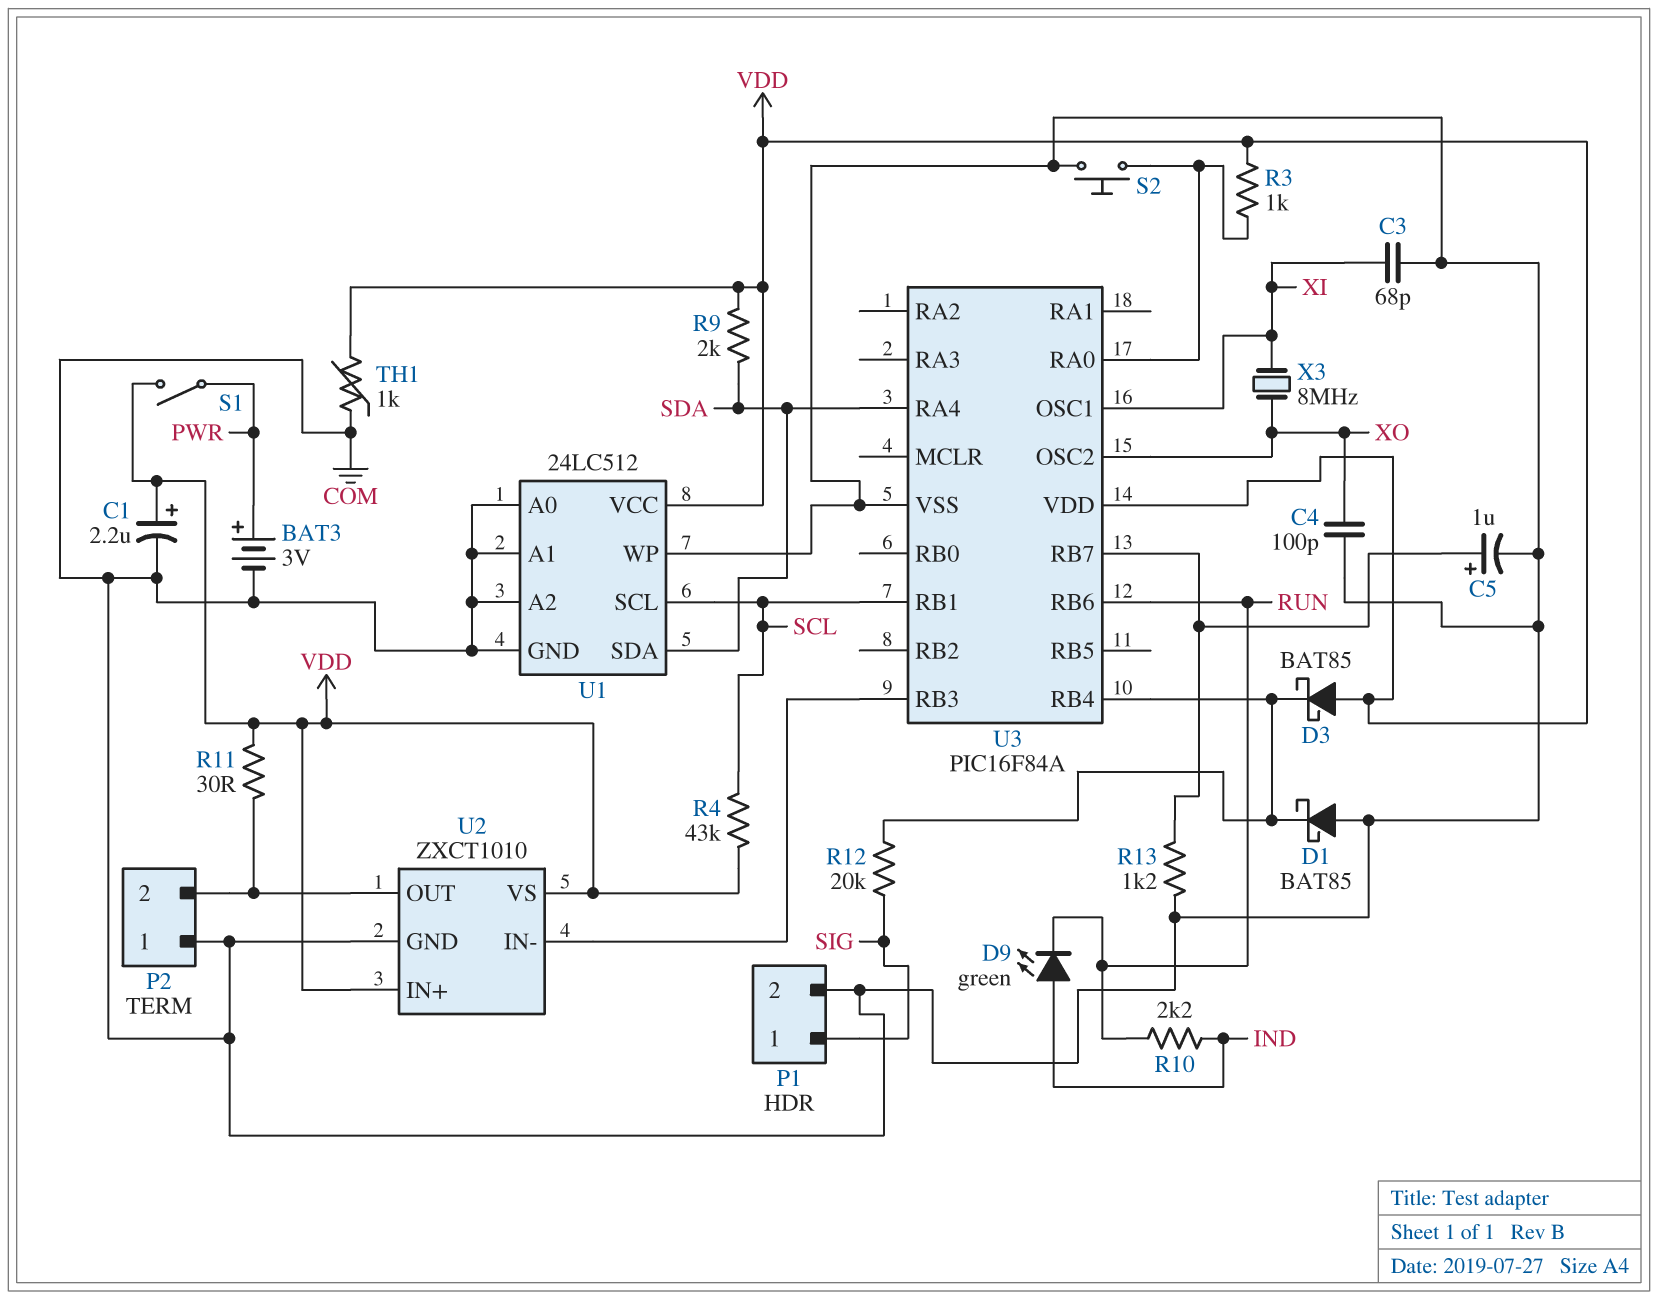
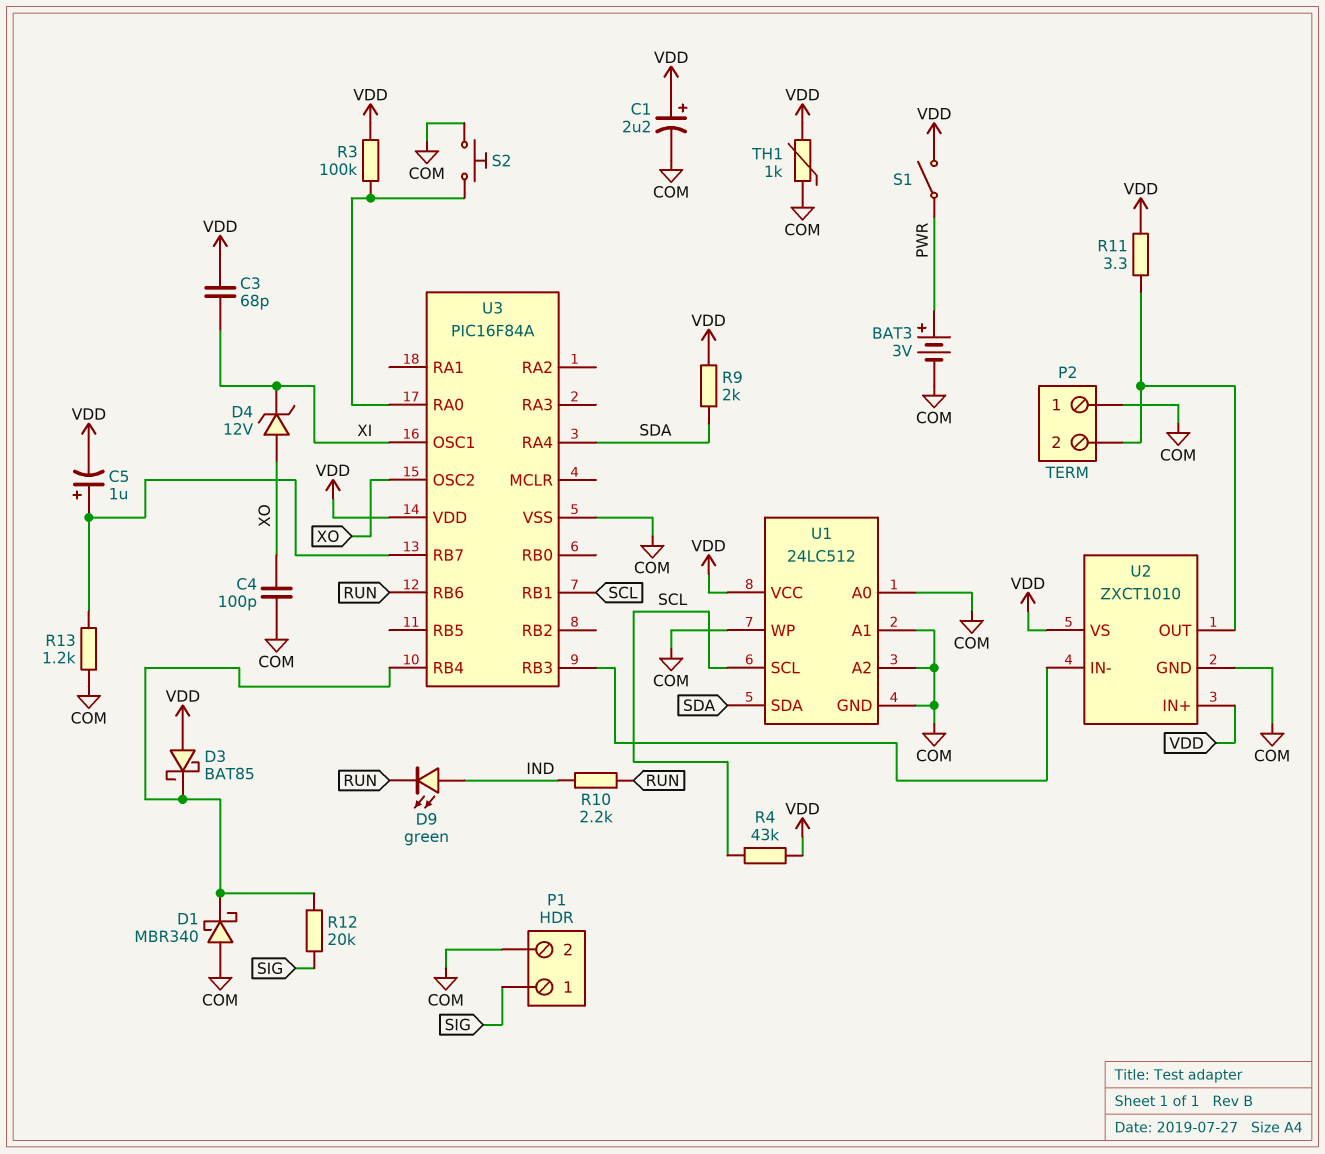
C3: 68pF (COM, XI) -> 68pF (VDD, XI)
C5: 1uF (plus U3/RB7, minus COM) -> 1uF (plus U3/RB7, minus VDD)
D1: schottky BAT85 (A COM, K U3/RB4) -> schottky MBR340 (A COM, K U3/RB4)
D4: none -> zener 12V (A XO, K XI)
R3: 1k (U3/RA0, VDD) -> 100k (U3/RA0, VDD)
R11: 30 (P2/2, VDD) -> 3.3 (P2/2, VDD)
X3: 8MHz (XI, XO) -> none

